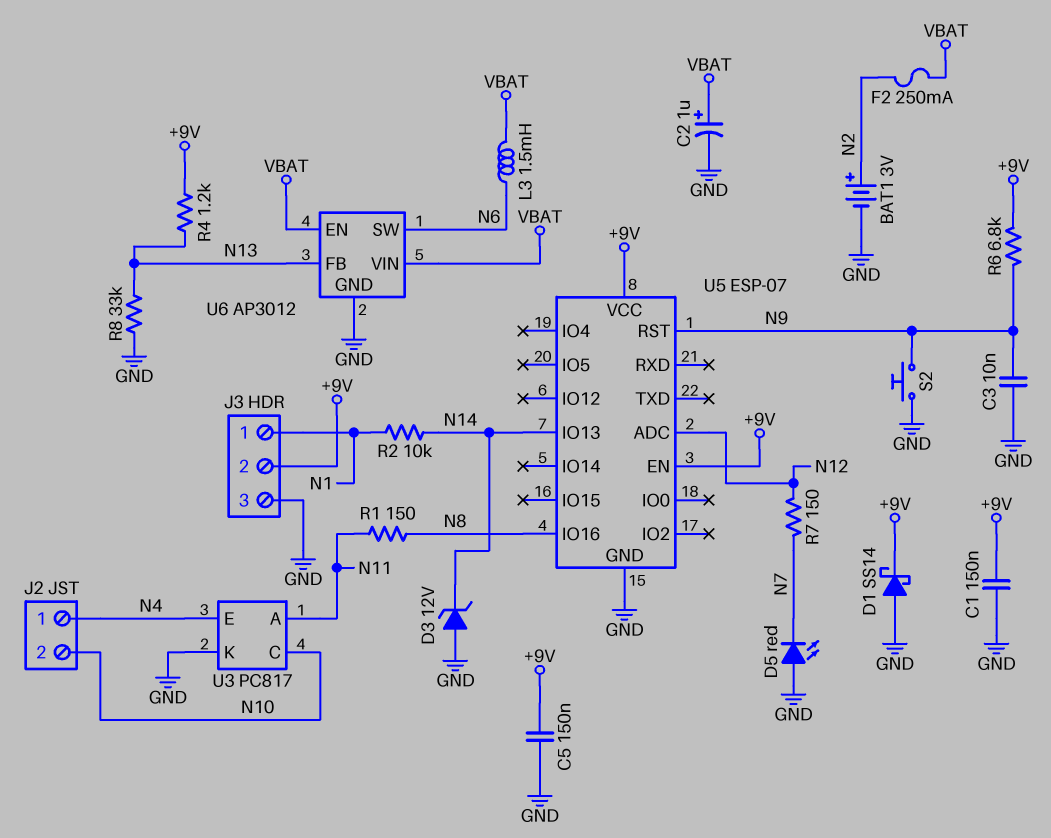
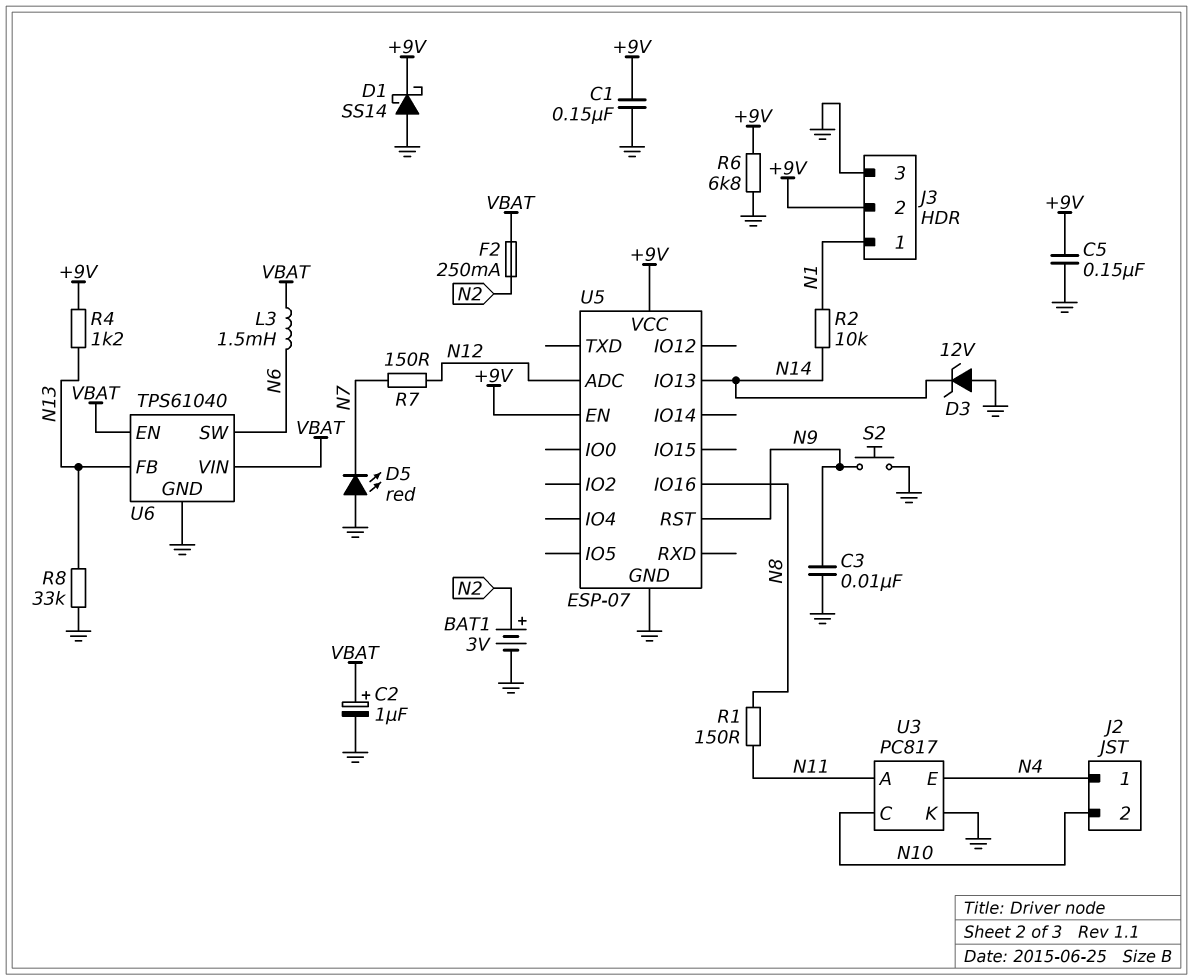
R6: 6.8k (+9V, N9) -> 6.8k (+9V, GND)
U6: AP3012 -> TPS61040

